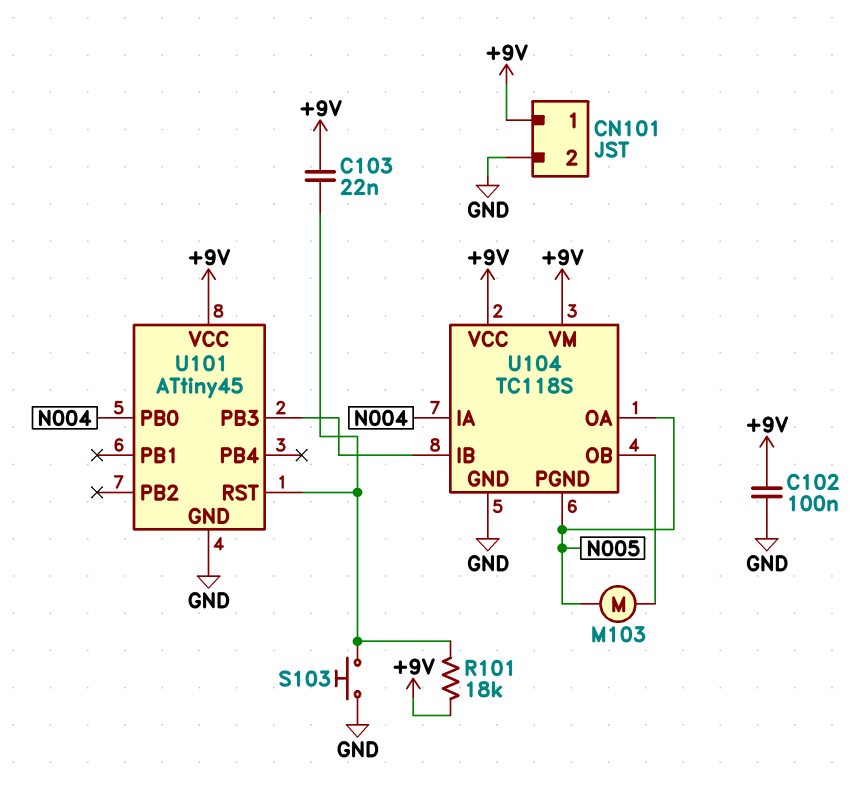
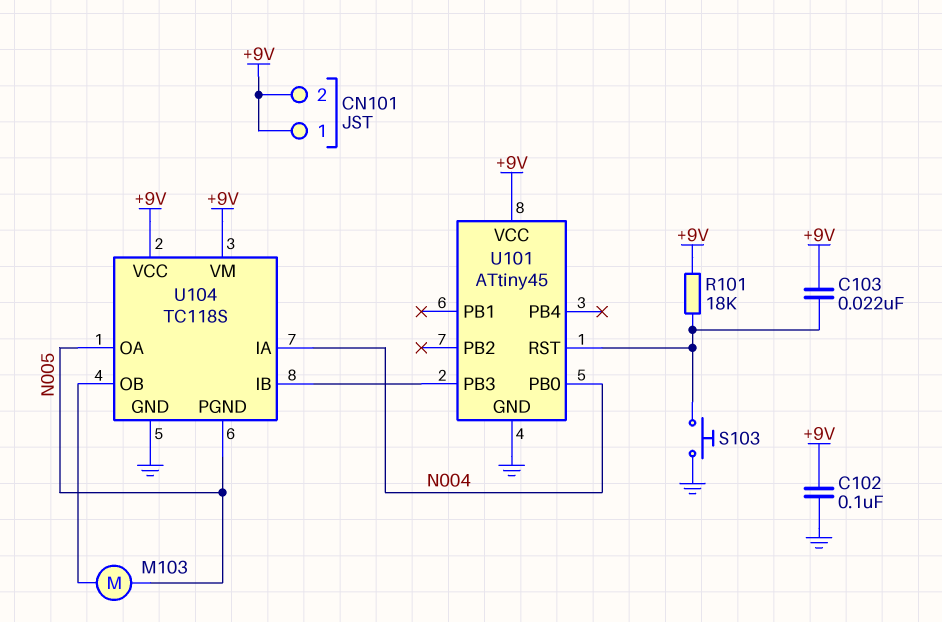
CN101 pin 2: GND -> +9V

